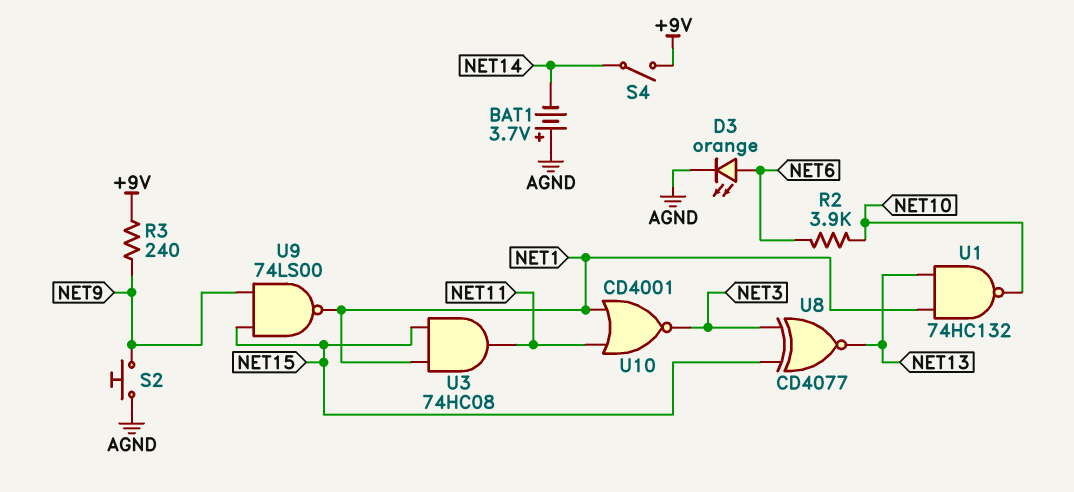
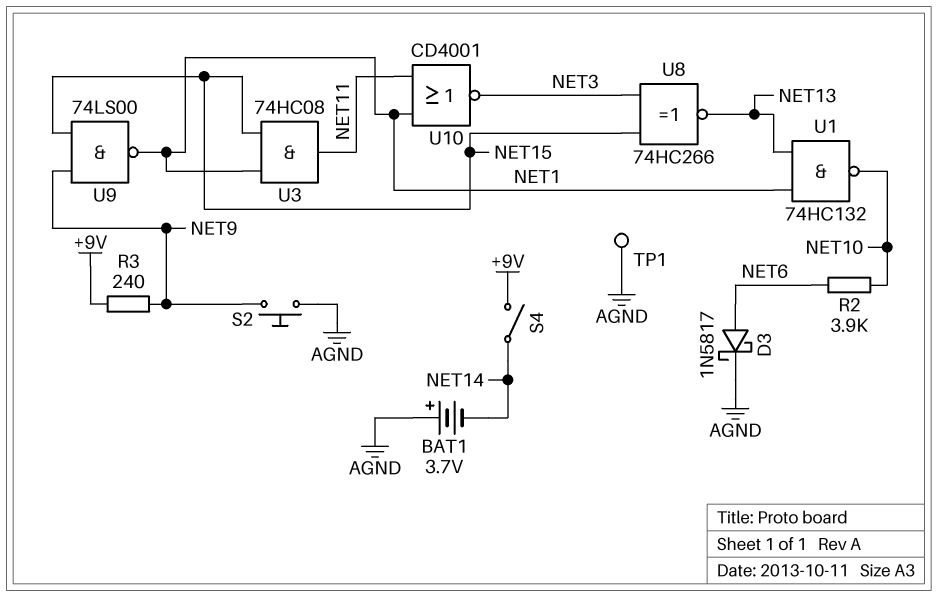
D3: LED orange (A NET6, K AGND) -> schottky 1N5817 (A NET6, K AGND)
TP1: none -> test point (AGND)
U8: XNOR CD4077 (in NET3, in NET15, out NET13) -> XNOR 74HC266 (in NET3, in NET15, out NET13)

